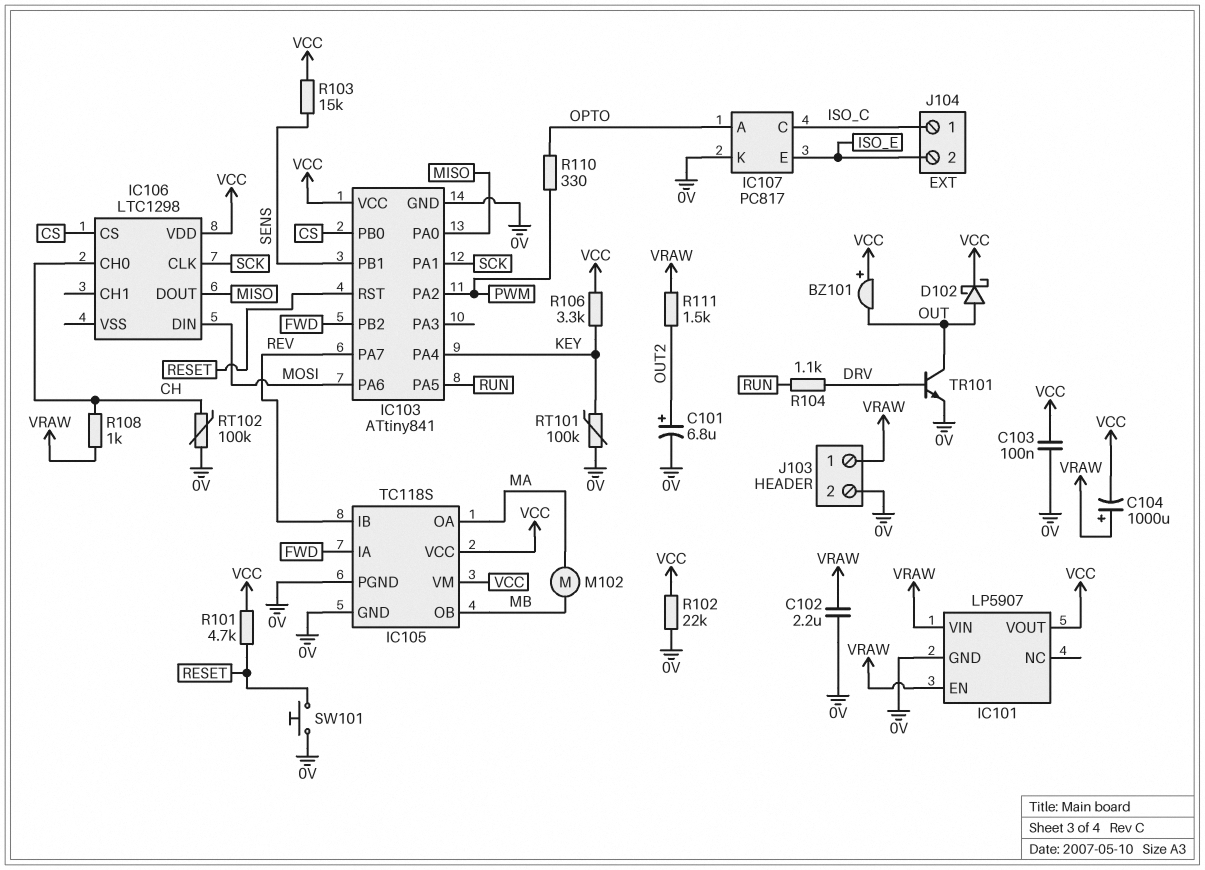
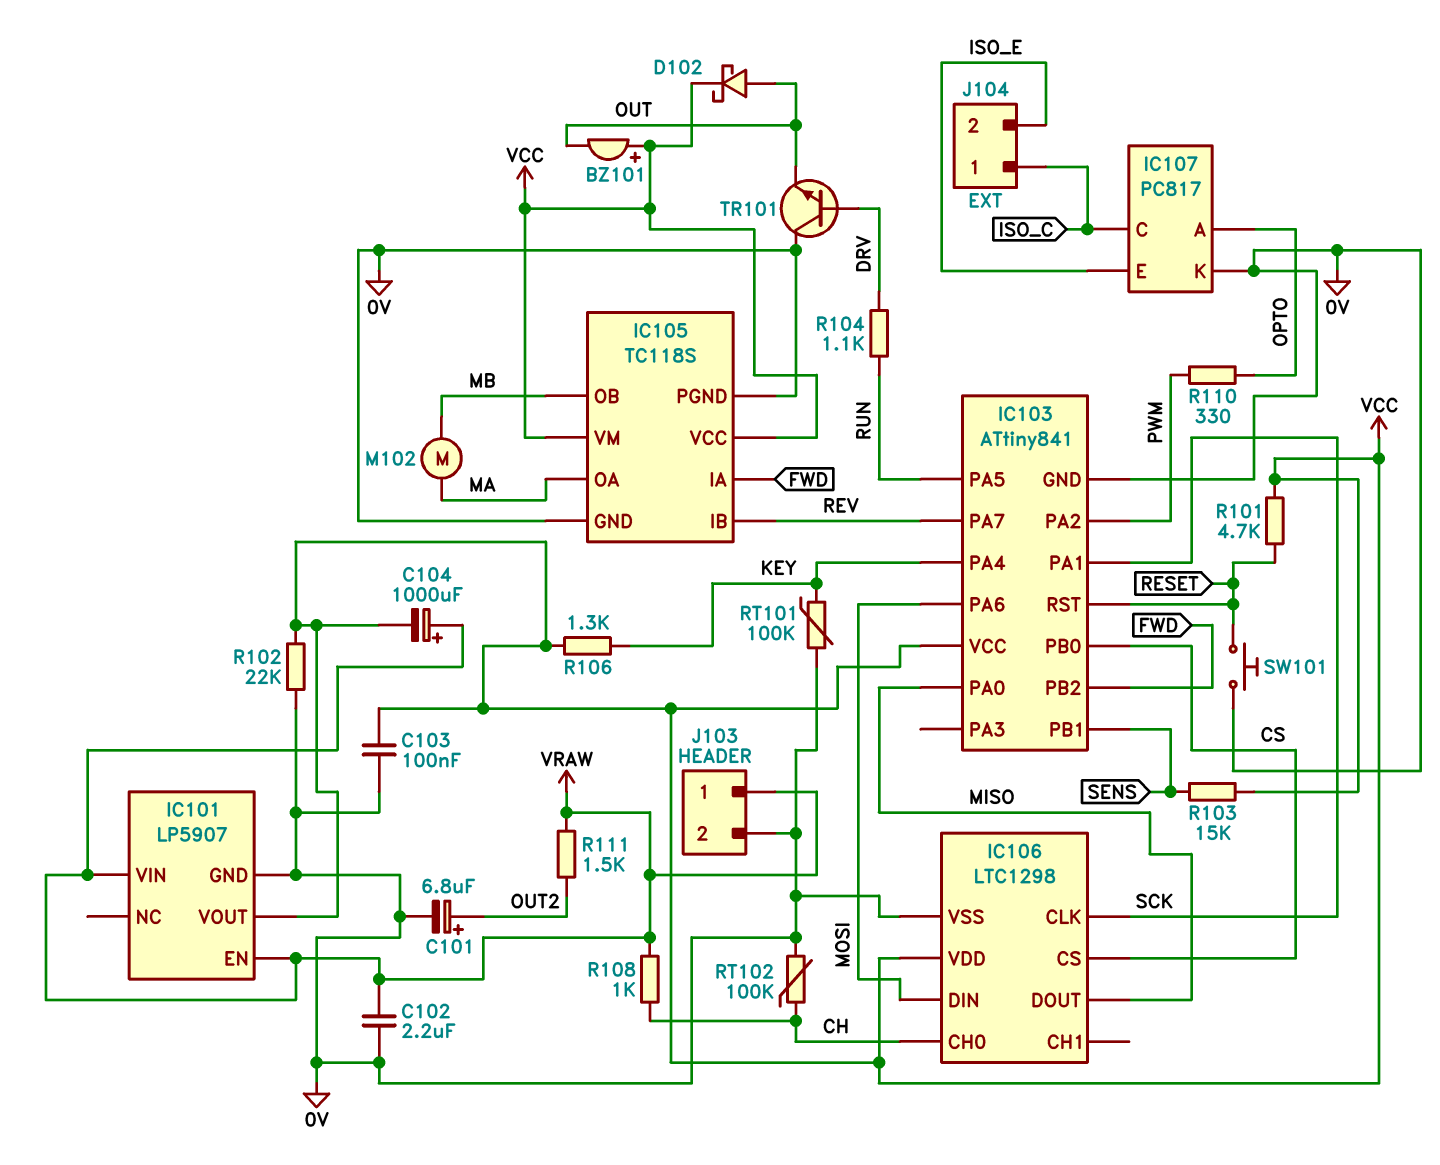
IC106 pin VSS: none -> 0V
R106: 3.3k (KEY, VCC) -> 1.3k (KEY, VCC)
TR101: NPN (B DRV, C OUT, E 0V) -> NPN (B DRV, C 0V, E OUT)

